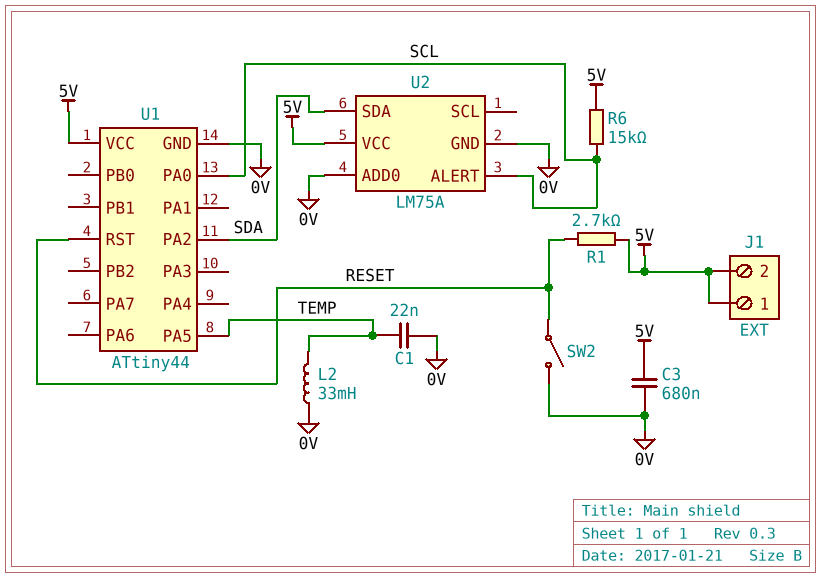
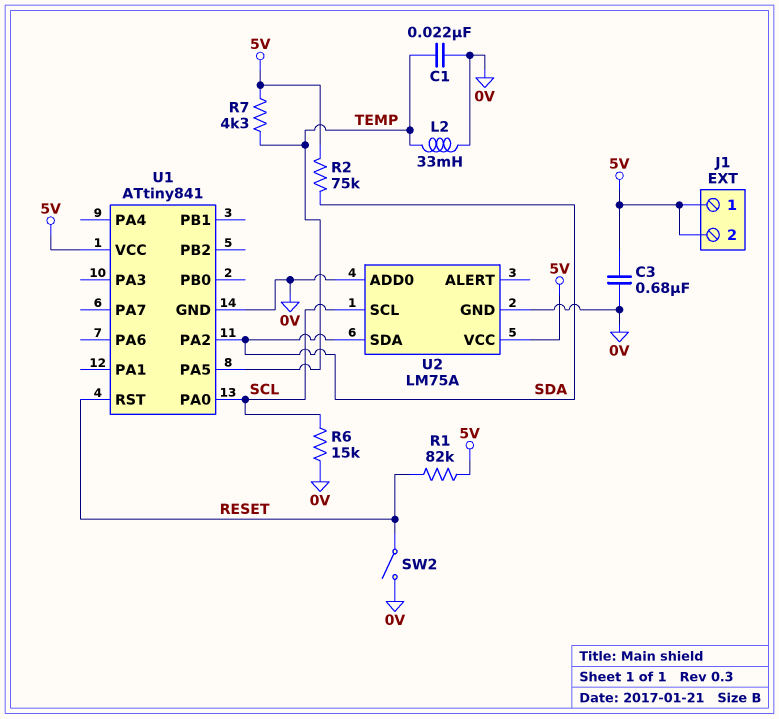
R1: 2.7k (5V, RESET) -> 82k (5V, RESET)
R2: none -> 75k (5V, SDA)
R6: 15k (5V, SCL) -> 15k (0V, SCL)
R7: none -> 4.3k (5V, TEMP)
U1: ATtiny44 -> ATtiny841
U2 pin ALERT: SCL -> none
U2 pin SCL: none -> SCL

